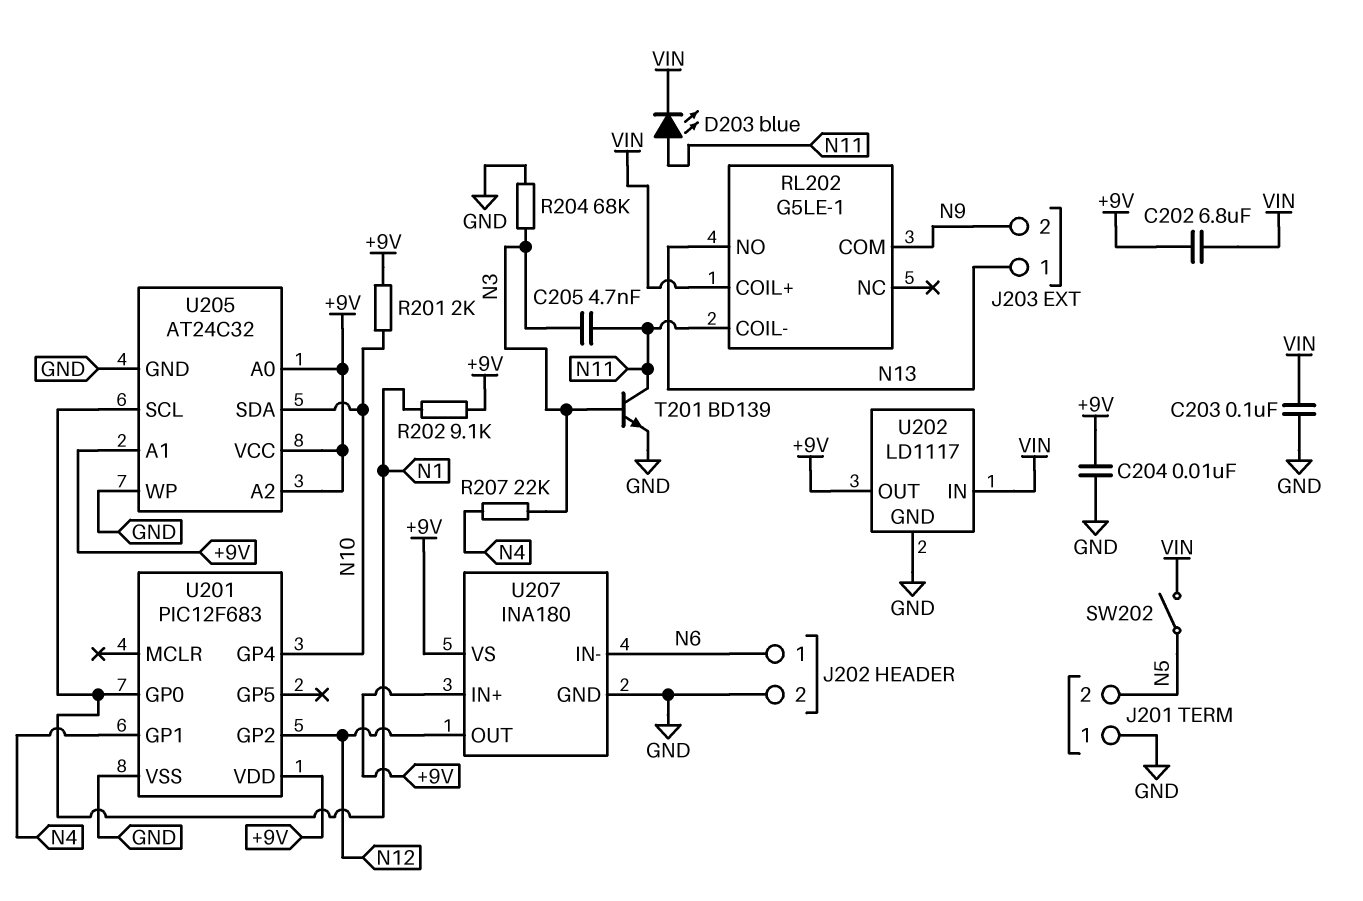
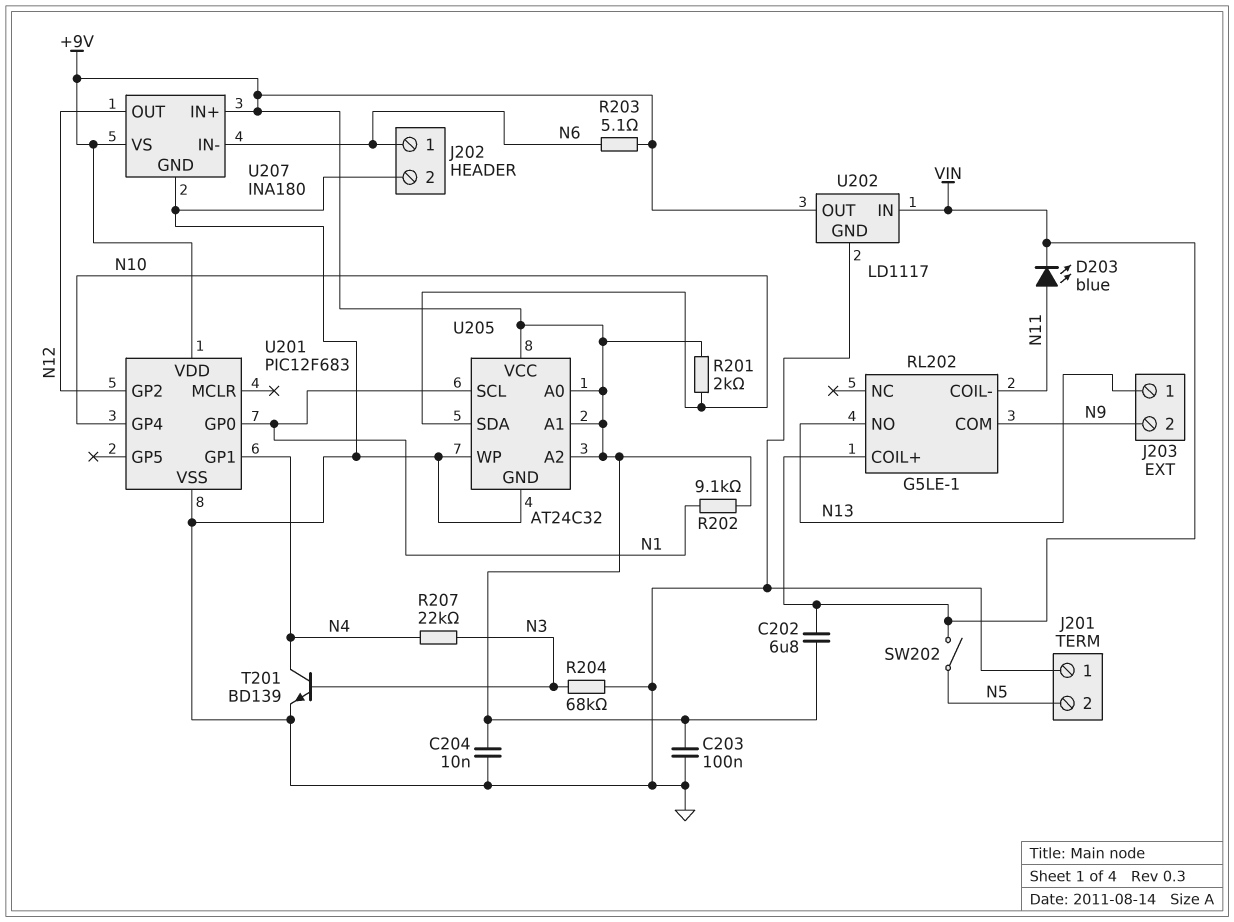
C203: 100nF (GND, VIN) -> 100nF (+9V, GND)
C205: 4.7nF (N3, N11) -> none
R203: none -> 5.1 (+9V, N6)
T201: NPN BD139 (B N3, C N11, E GND) -> NPN BD139 (B N3, C N4, E GND)

